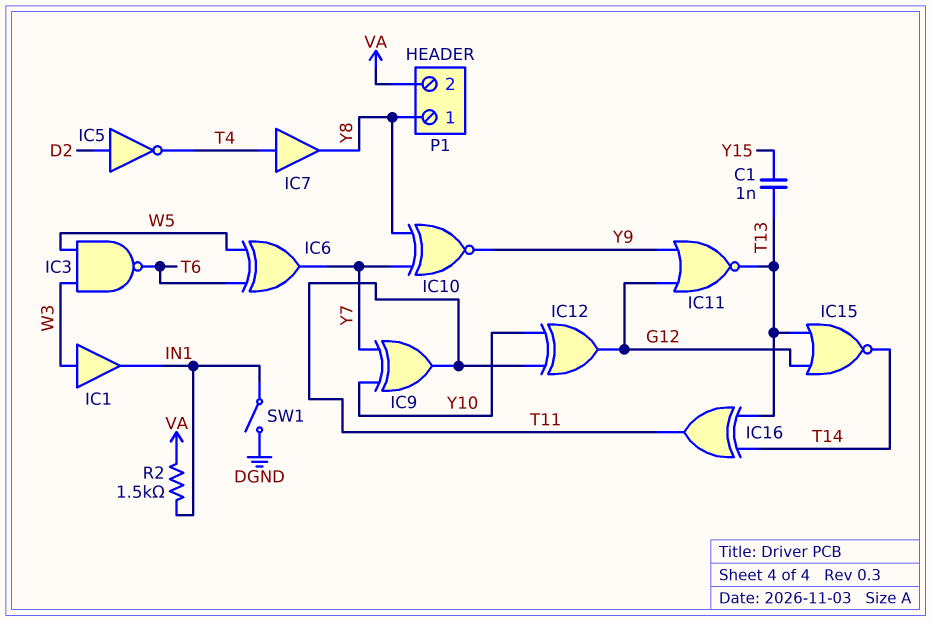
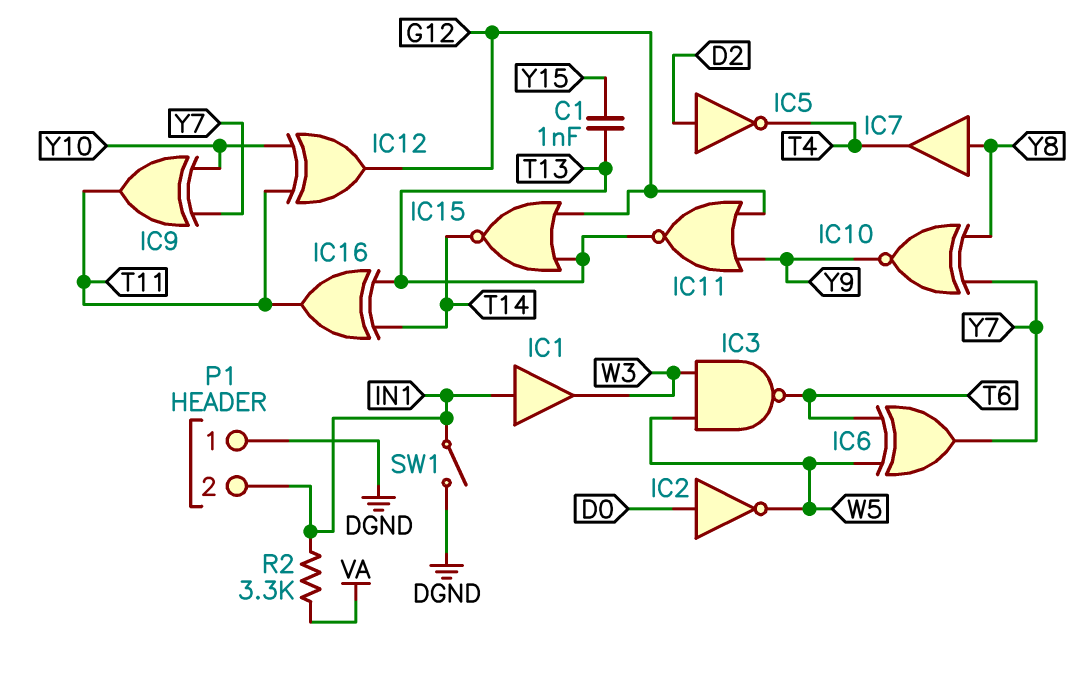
IC1: buffer (in W3, out IN1) -> buffer (in IN1, out W3)
IC2: none -> NOT (in D0, out W5)
IC7: buffer (in T4, out Y8) -> buffer (in Y8, out T4)
P1 pin 1: Y8 -> DGND
P1 pin 2: VA -> IN1
R2: 1.5k (IN1, VA) -> 3.3k (IN1, VA)

